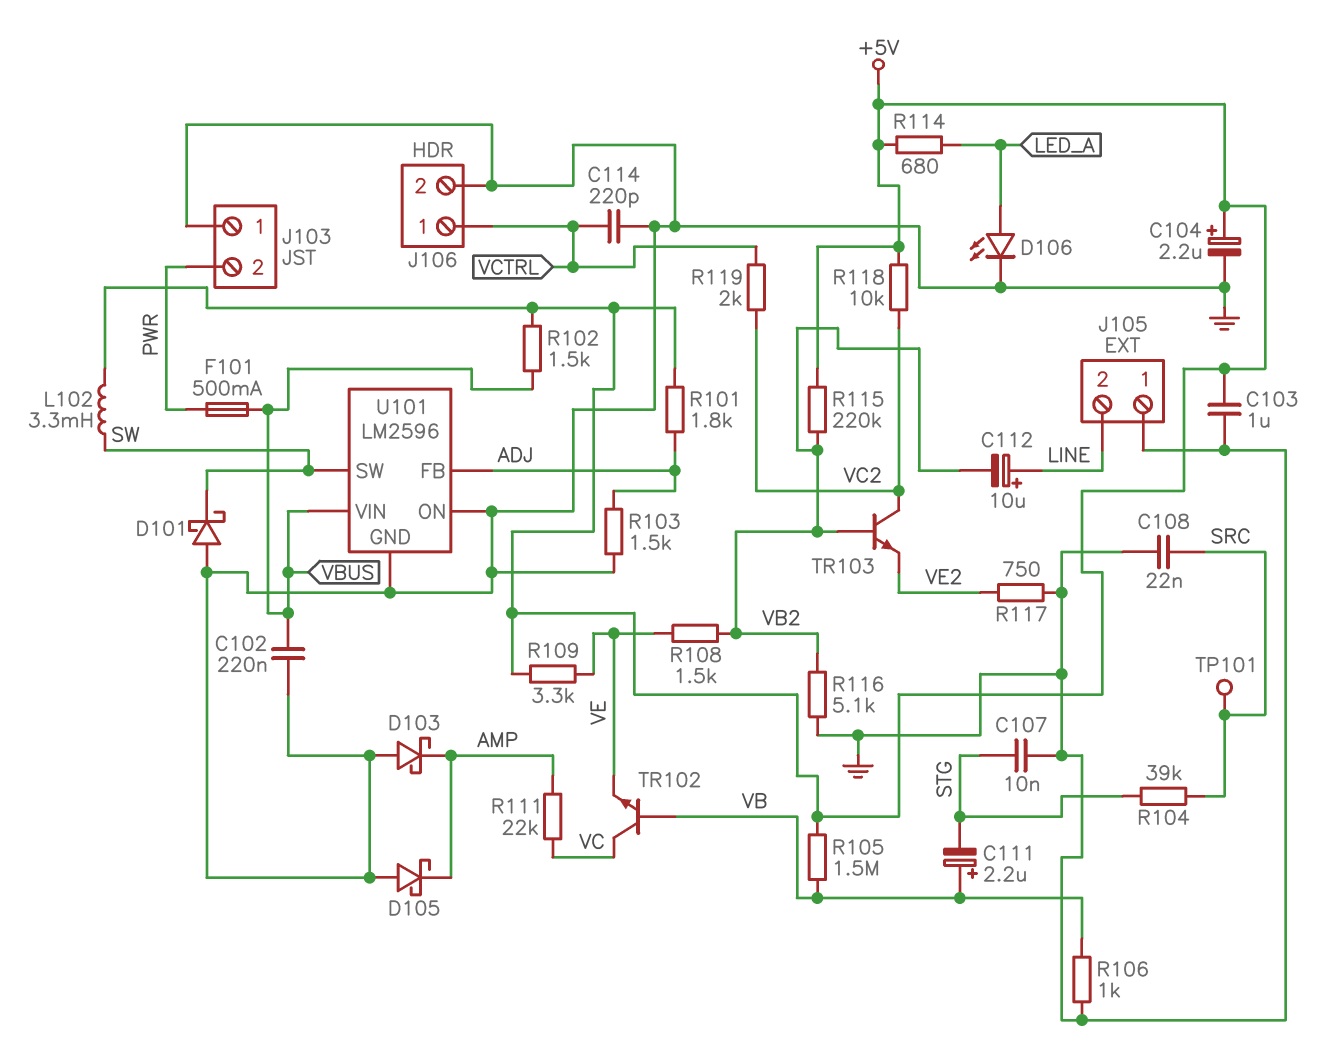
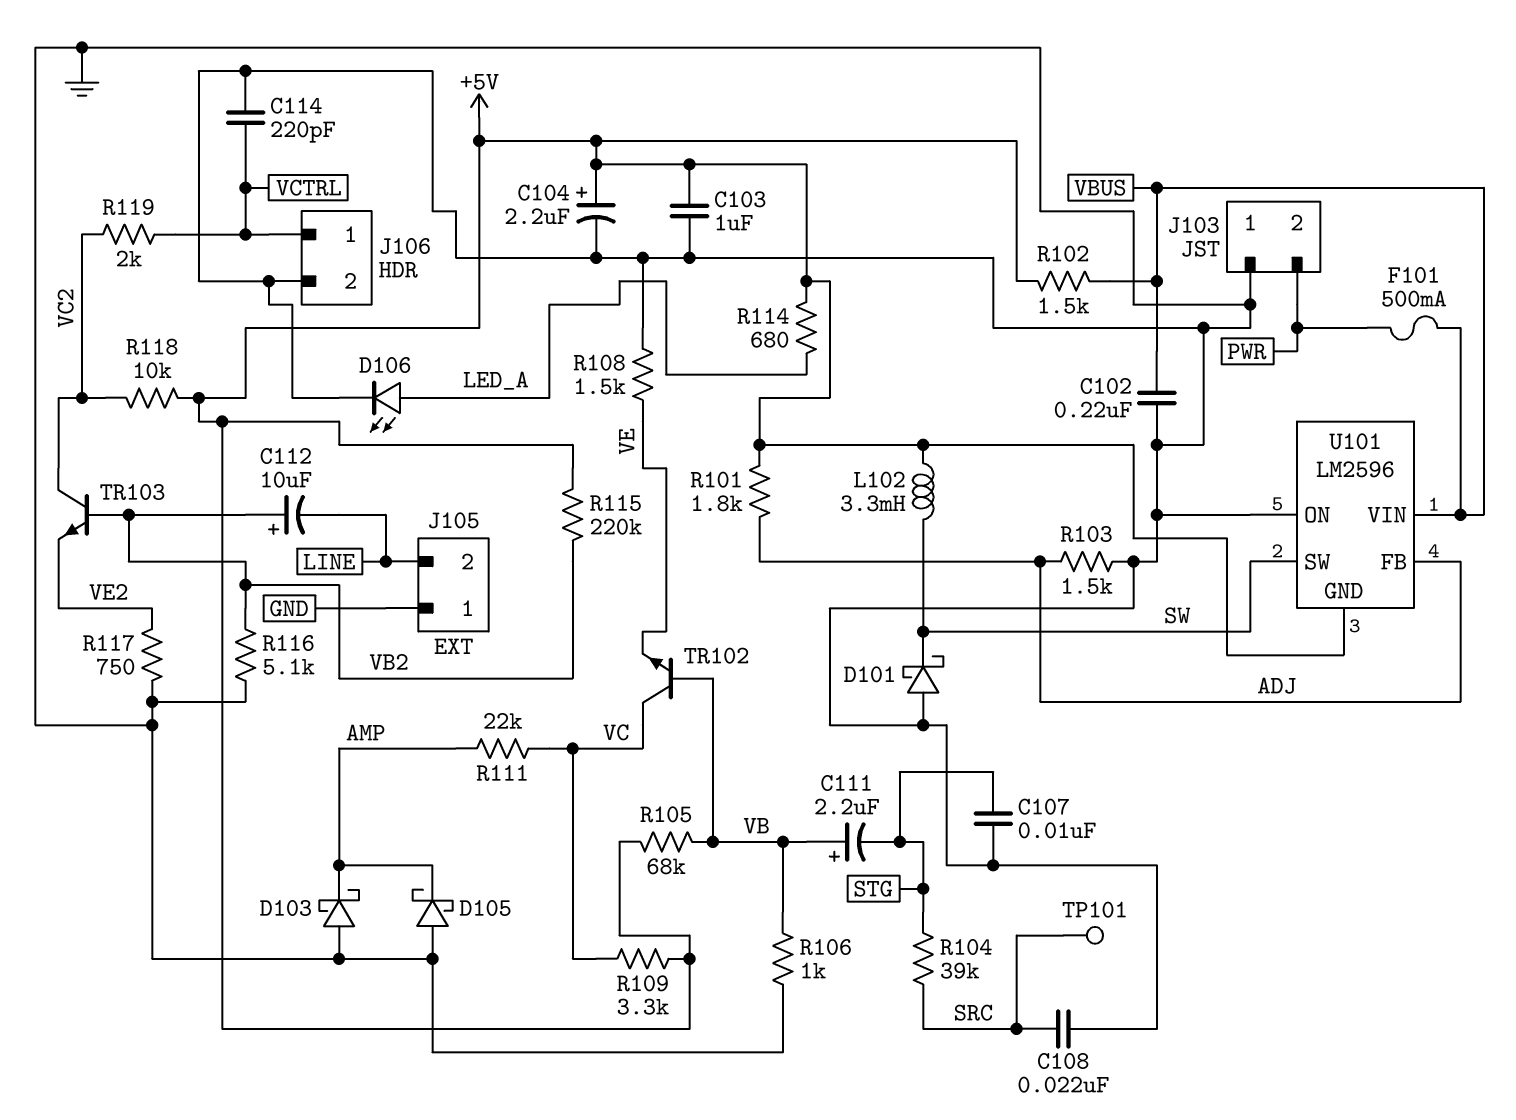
C112: 10uF (plus LINE, minus VB2) -> 10uF (plus VB2, minus LINE)
R105: 1.5M (+5V, VB) -> 68k (+5V, VB)
R108: 1.5k (VB2, VE) -> 1.5k (GND, VE)
R109: 3.3k (+5V, VE) -> 3.3k (+5V, VC)
U101 pin GND: GND -> +5V

